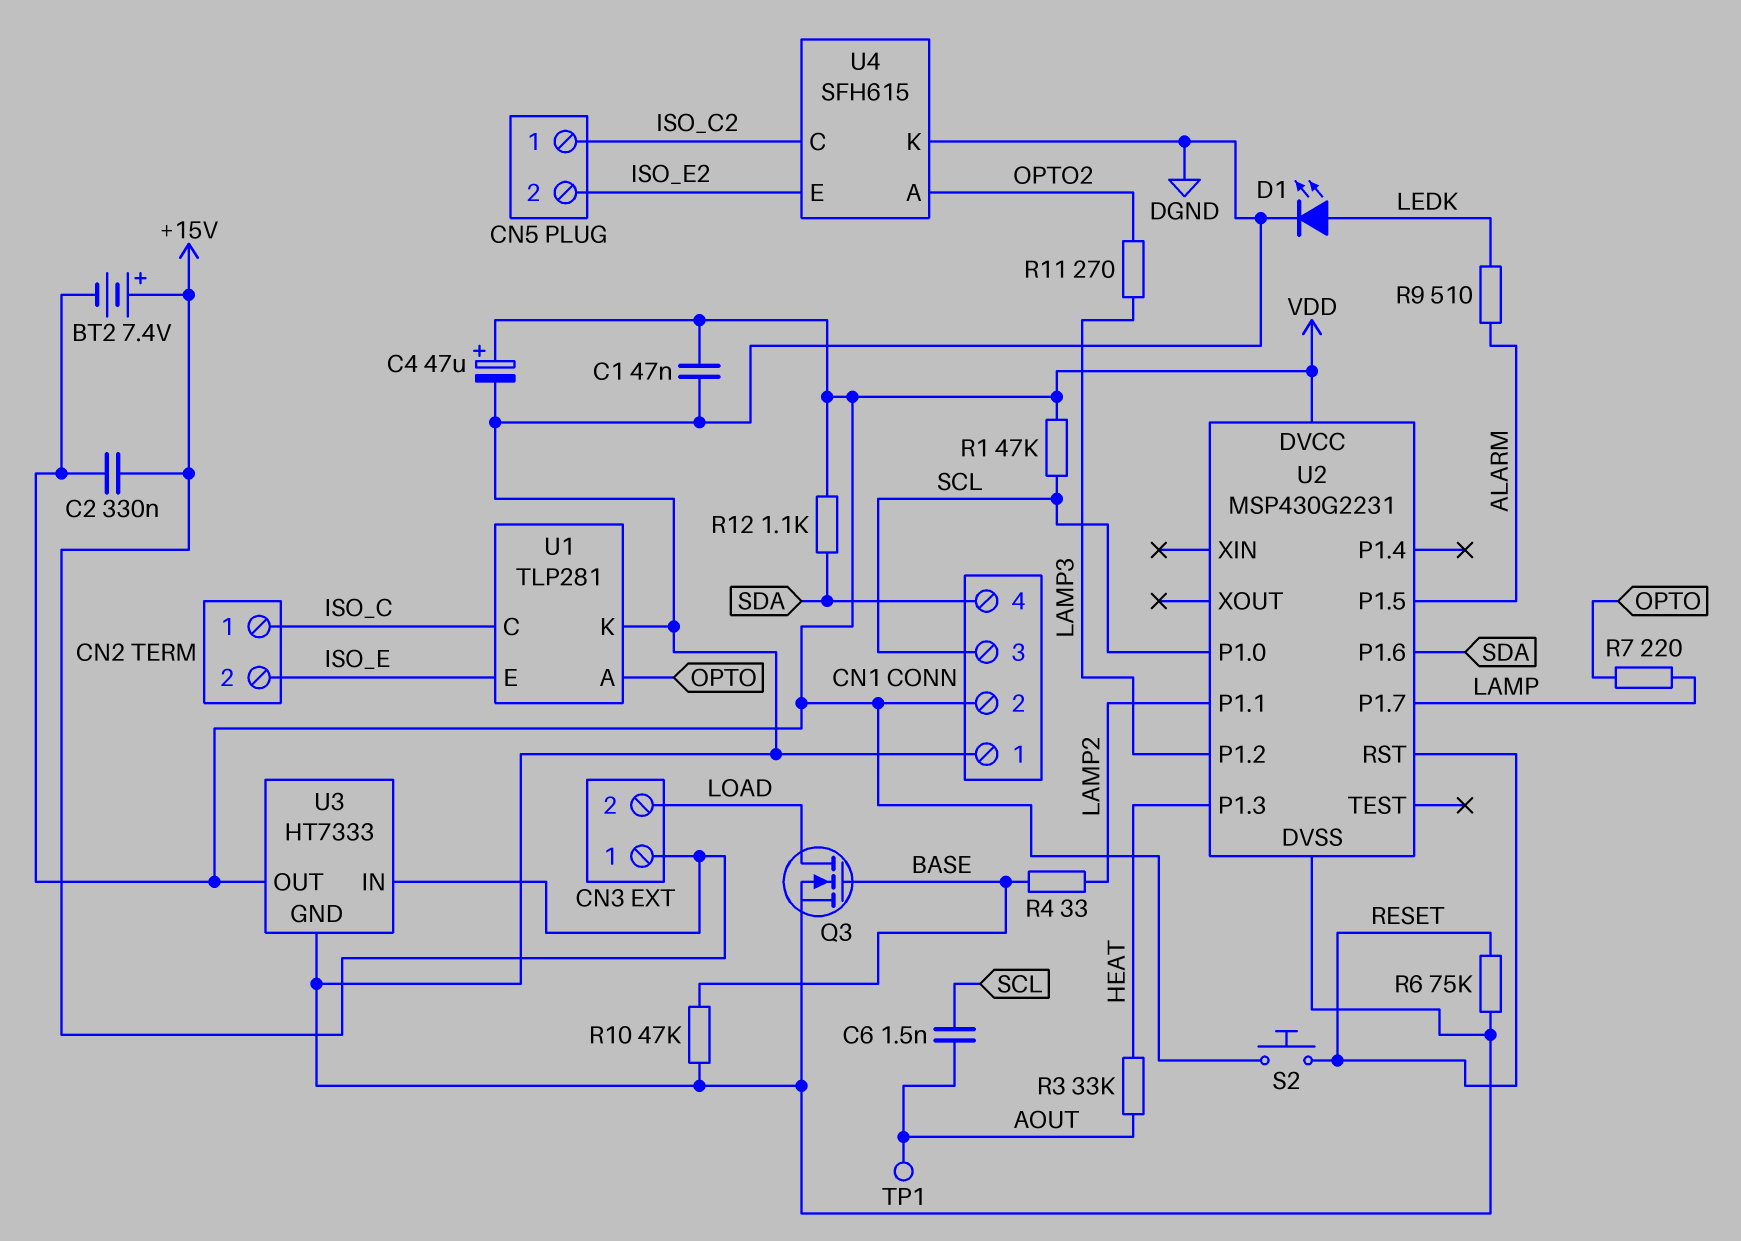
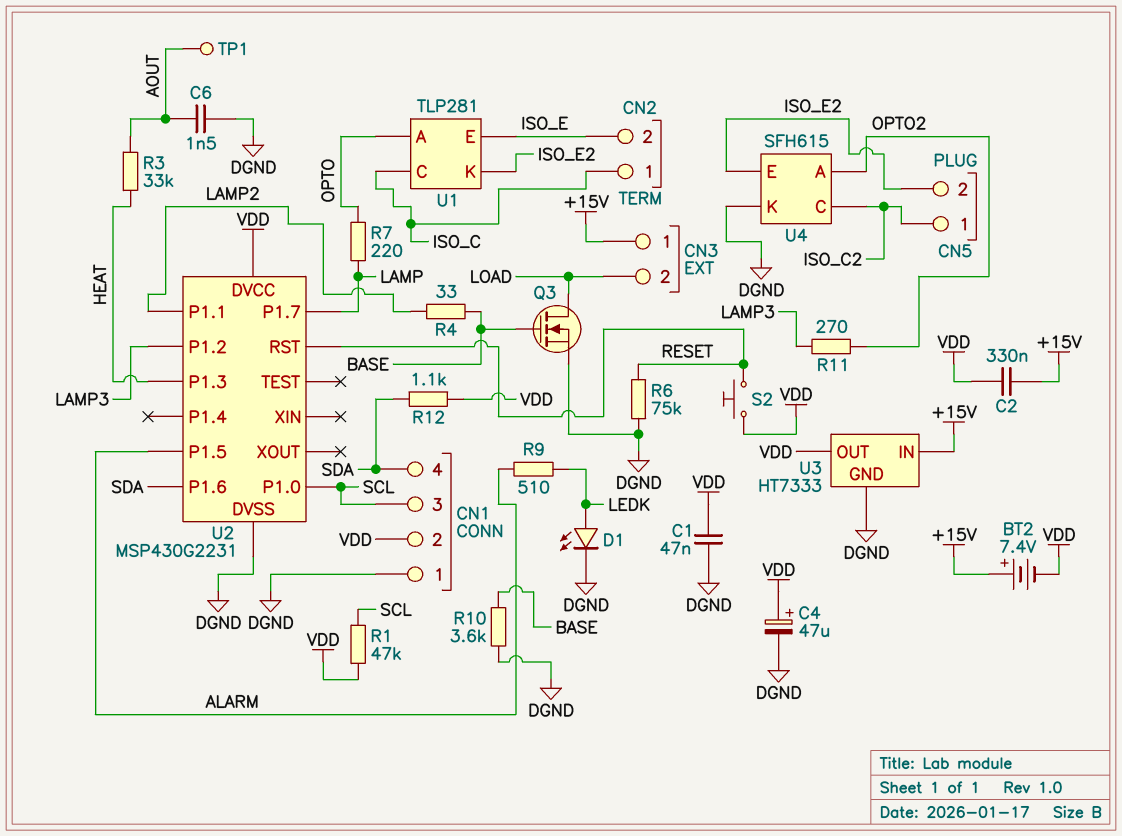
C6: 1.5nF (AOUT, SCL) -> 1.5nF (AOUT, DGND)
R10: 47k (BASE, DGND) -> 3.6k (BASE, DGND)
U1 pin K: DGND -> ISO_E2

